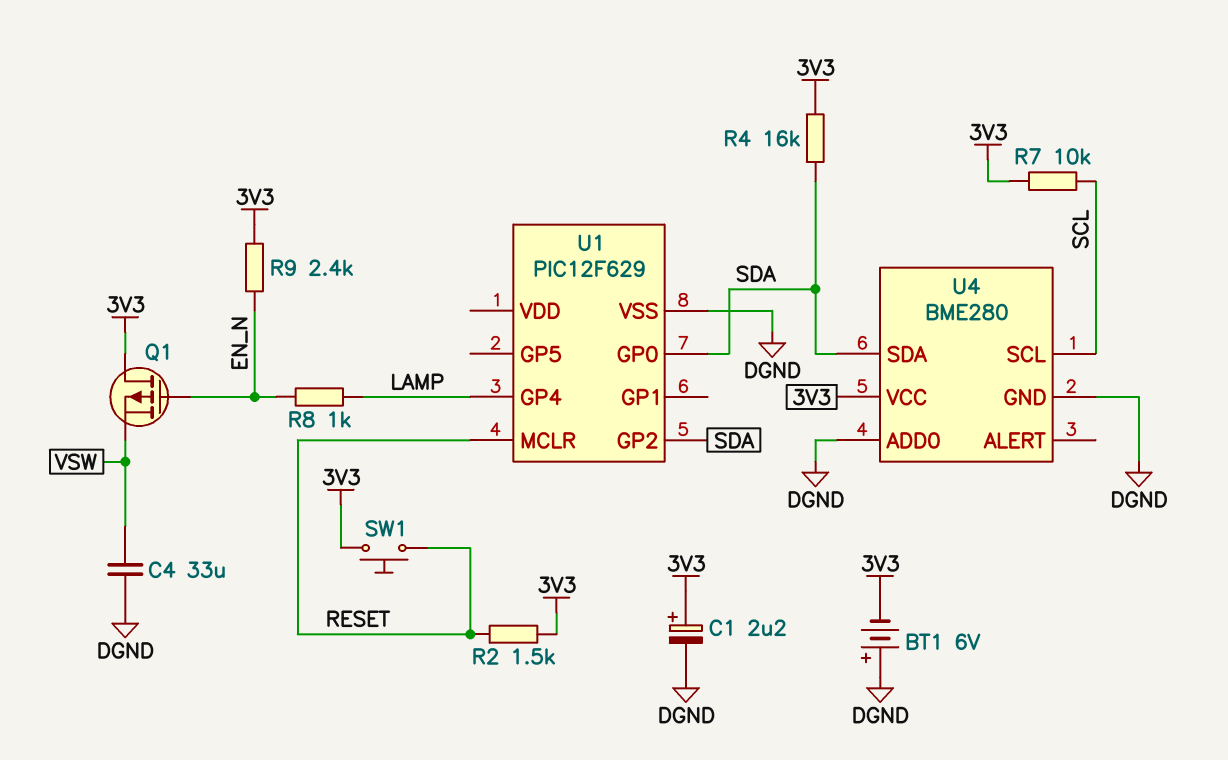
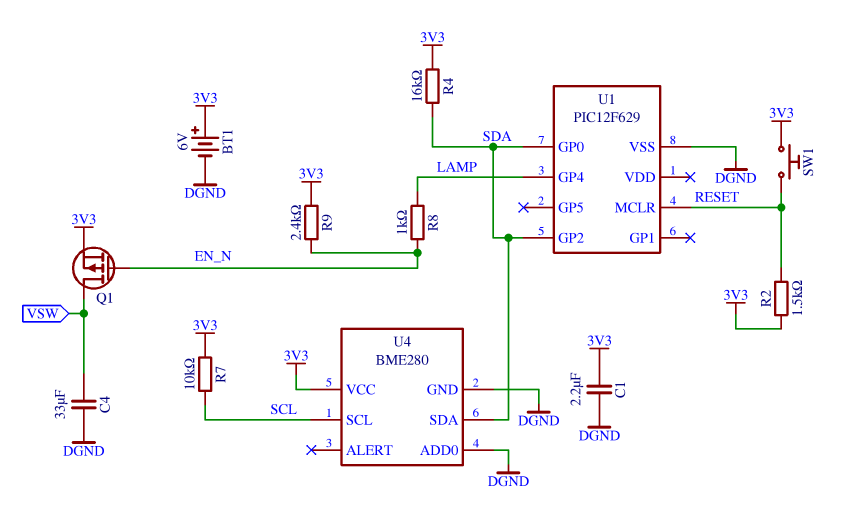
BT1: 6V (plus DGND, minus 3V3) -> 6V (plus 3V3, minus DGND)
C1: 2.2uF (plus 3V3, minus DGND) -> 2.2uF (3V3, DGND)
Q1: PMOS (G EN_N, D 3V3, S VSW) -> PMOS (G EN_N, D VSW, S 3V3)

